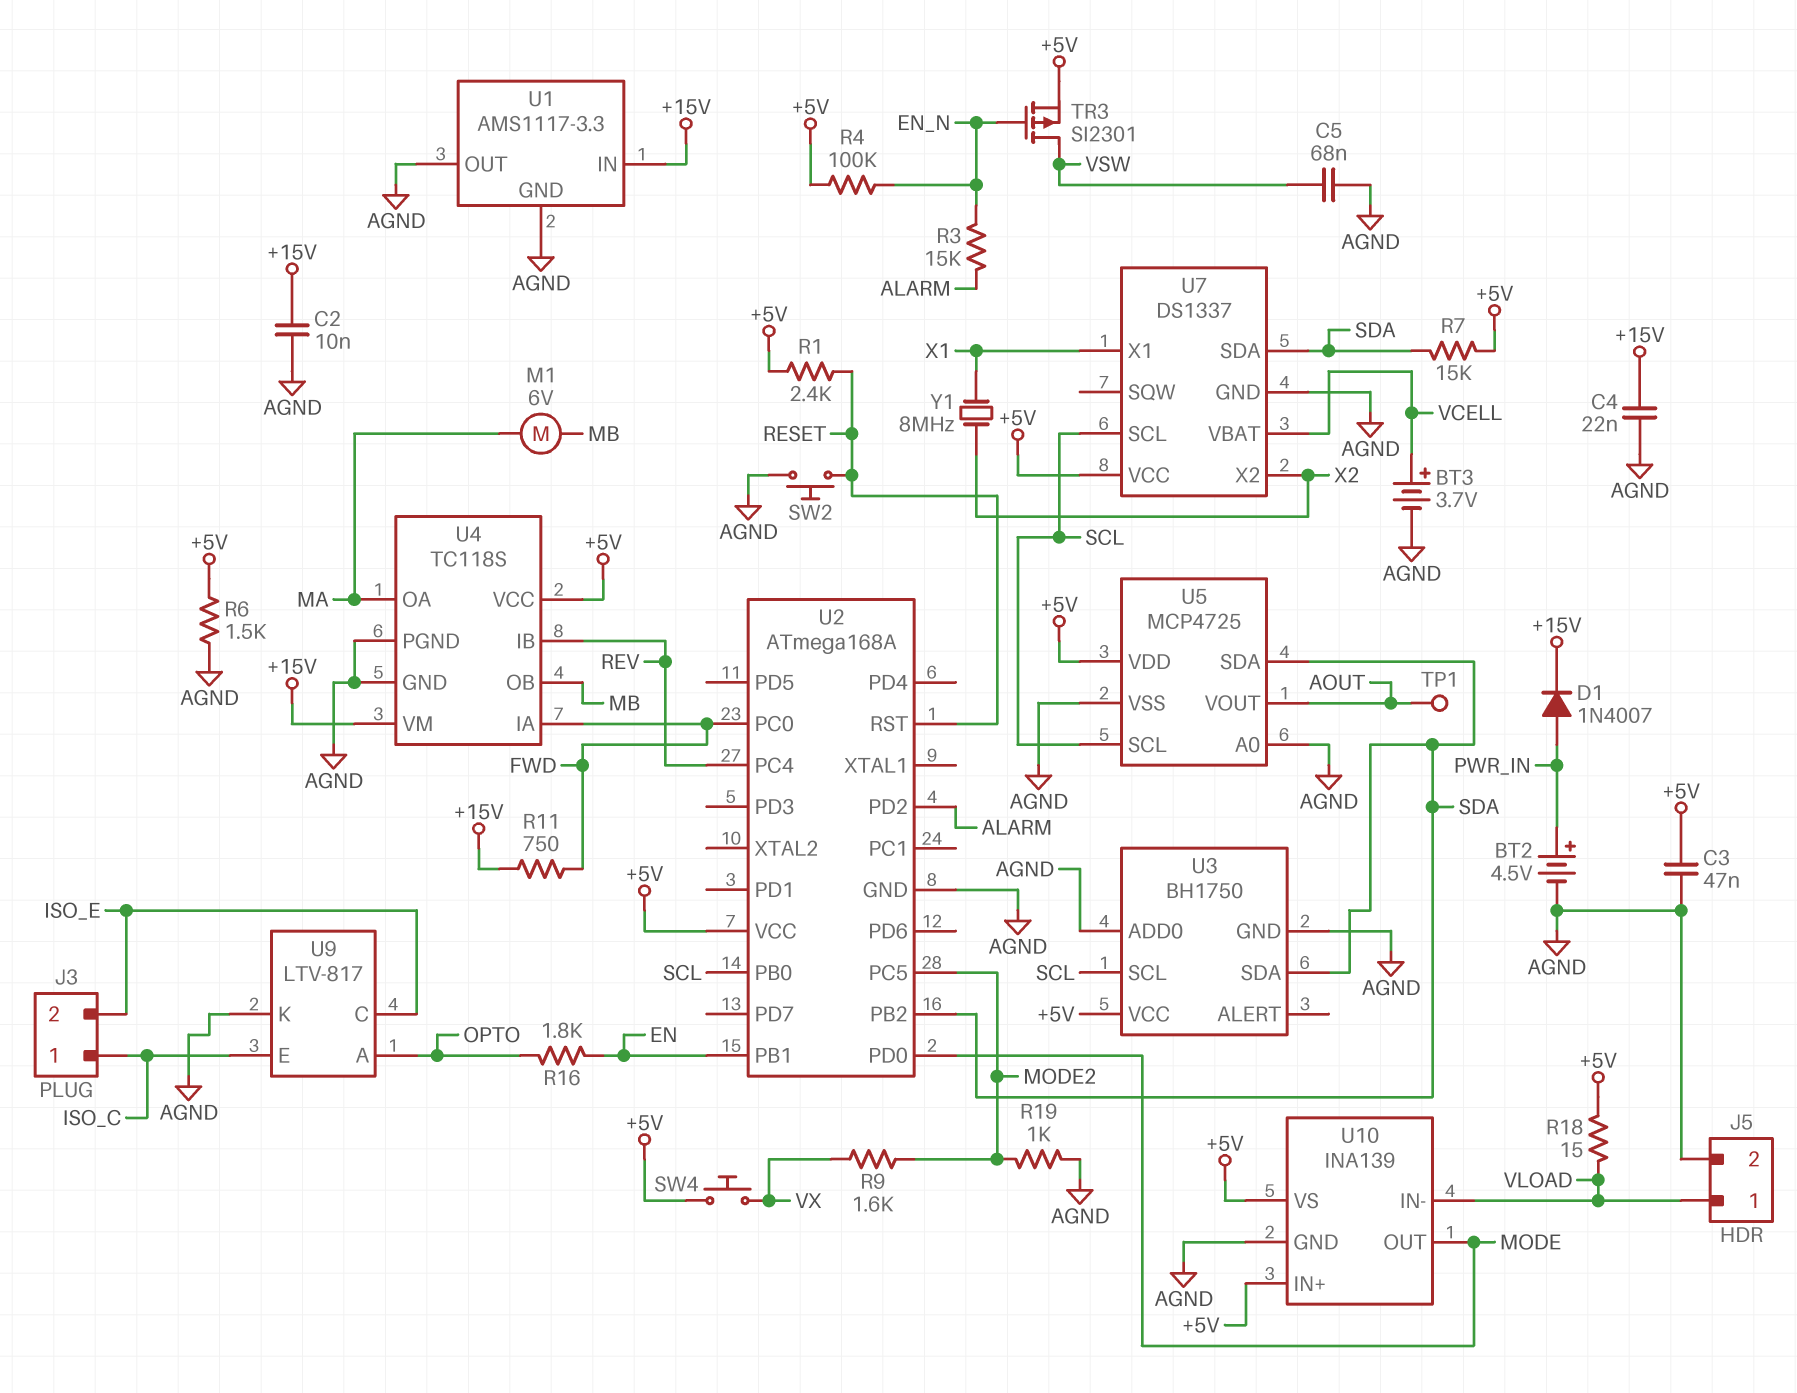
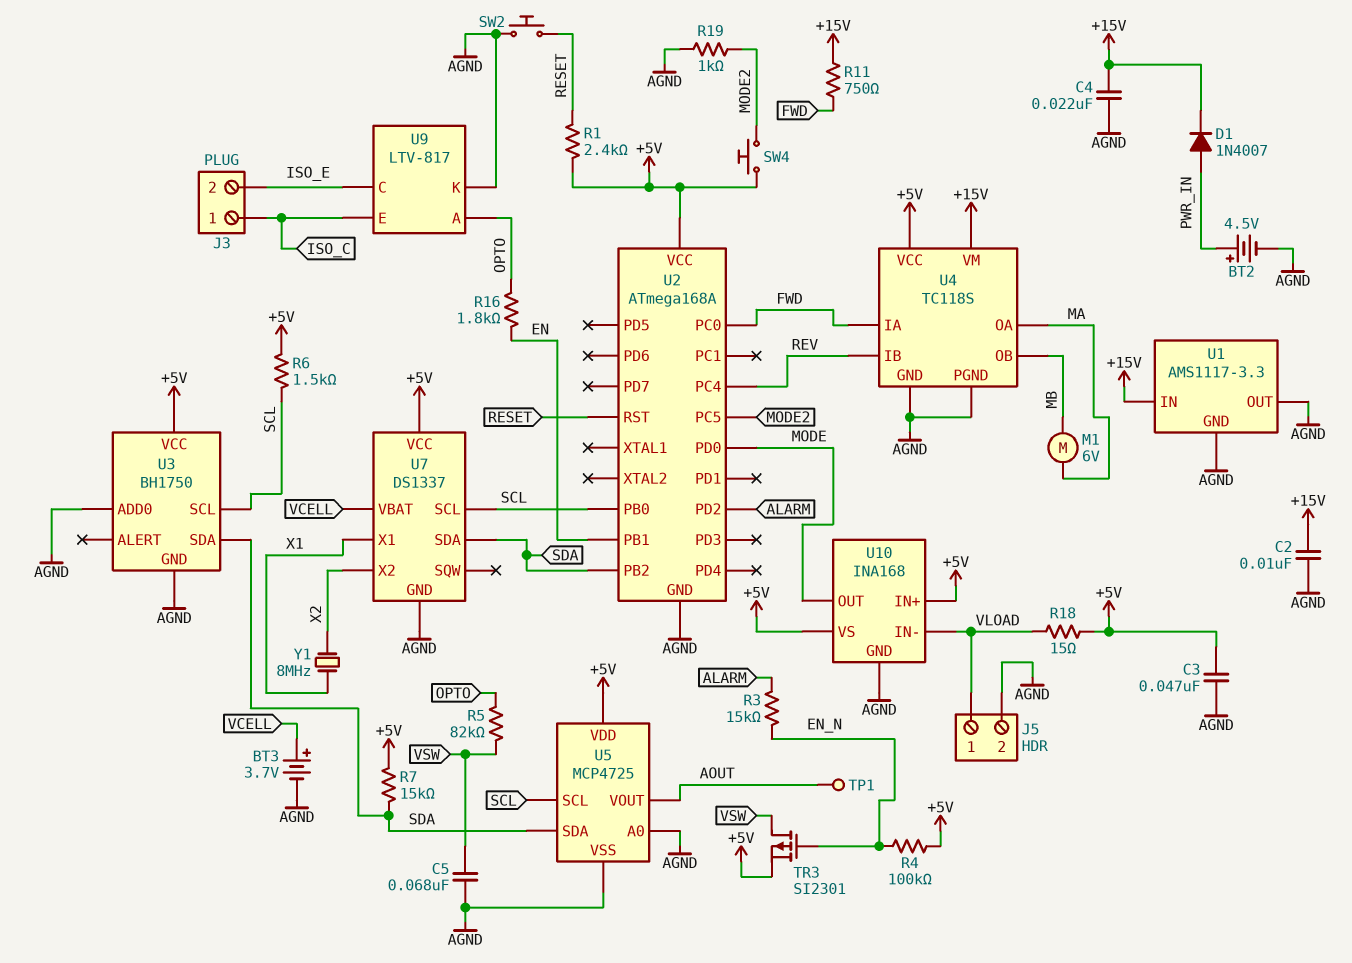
R5: none -> 82k (OPTO, VSW)
R6: 1.5k (+5V, AGND) -> 1.5k (+5V, SCL)
R9: 1.6k (MODE2, VX) -> none
SW4: button (+5V, VX) -> button (+5V, MODE2)
U10: INA139 -> INA168

